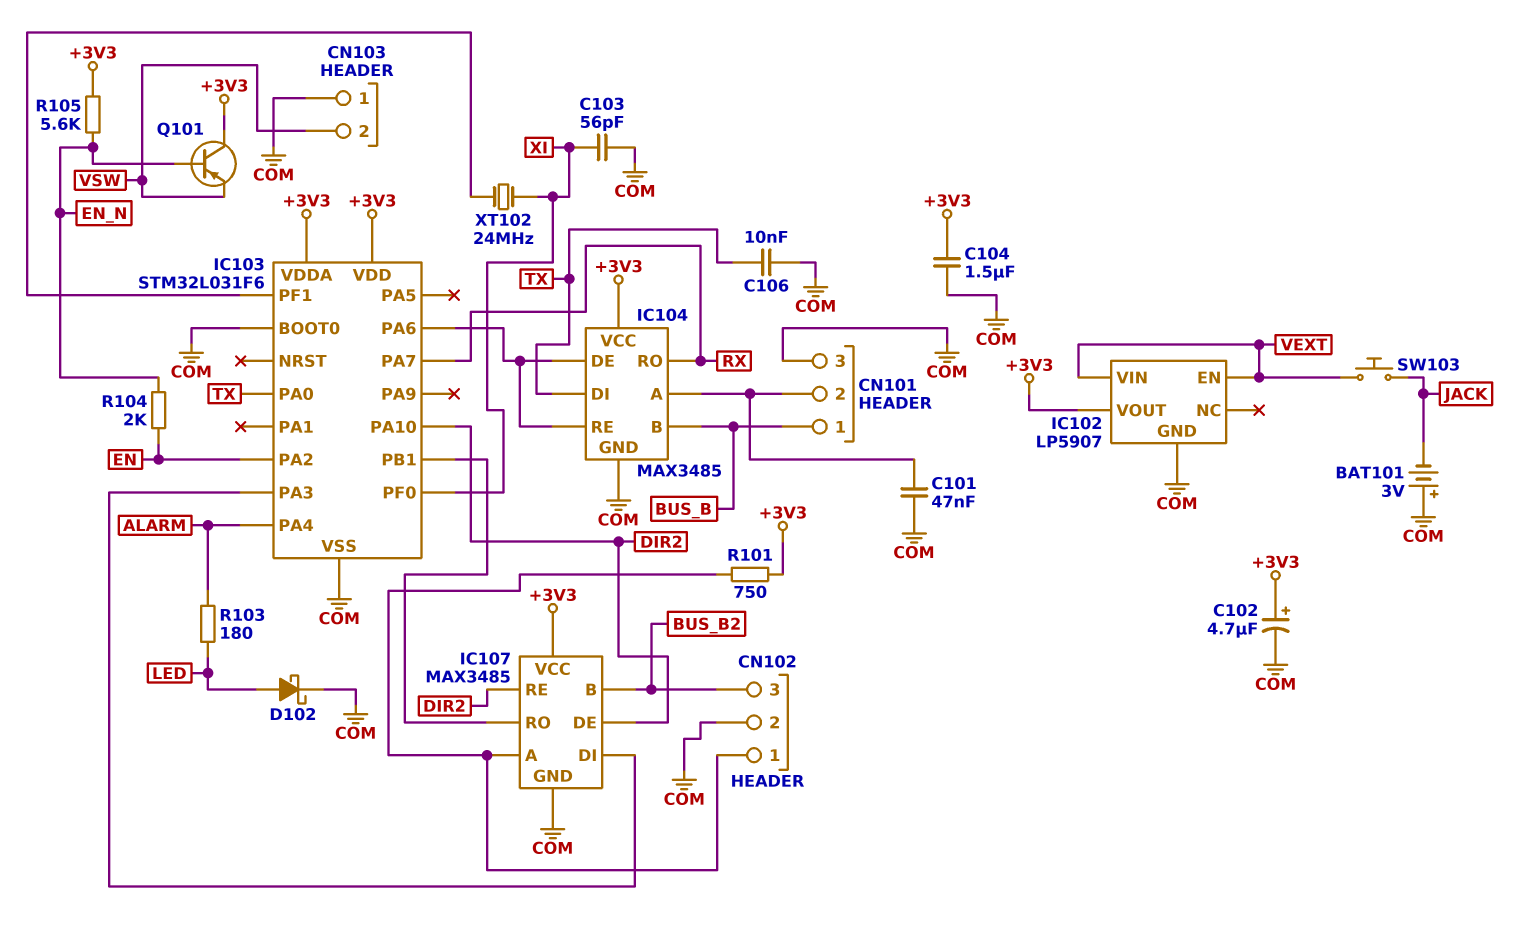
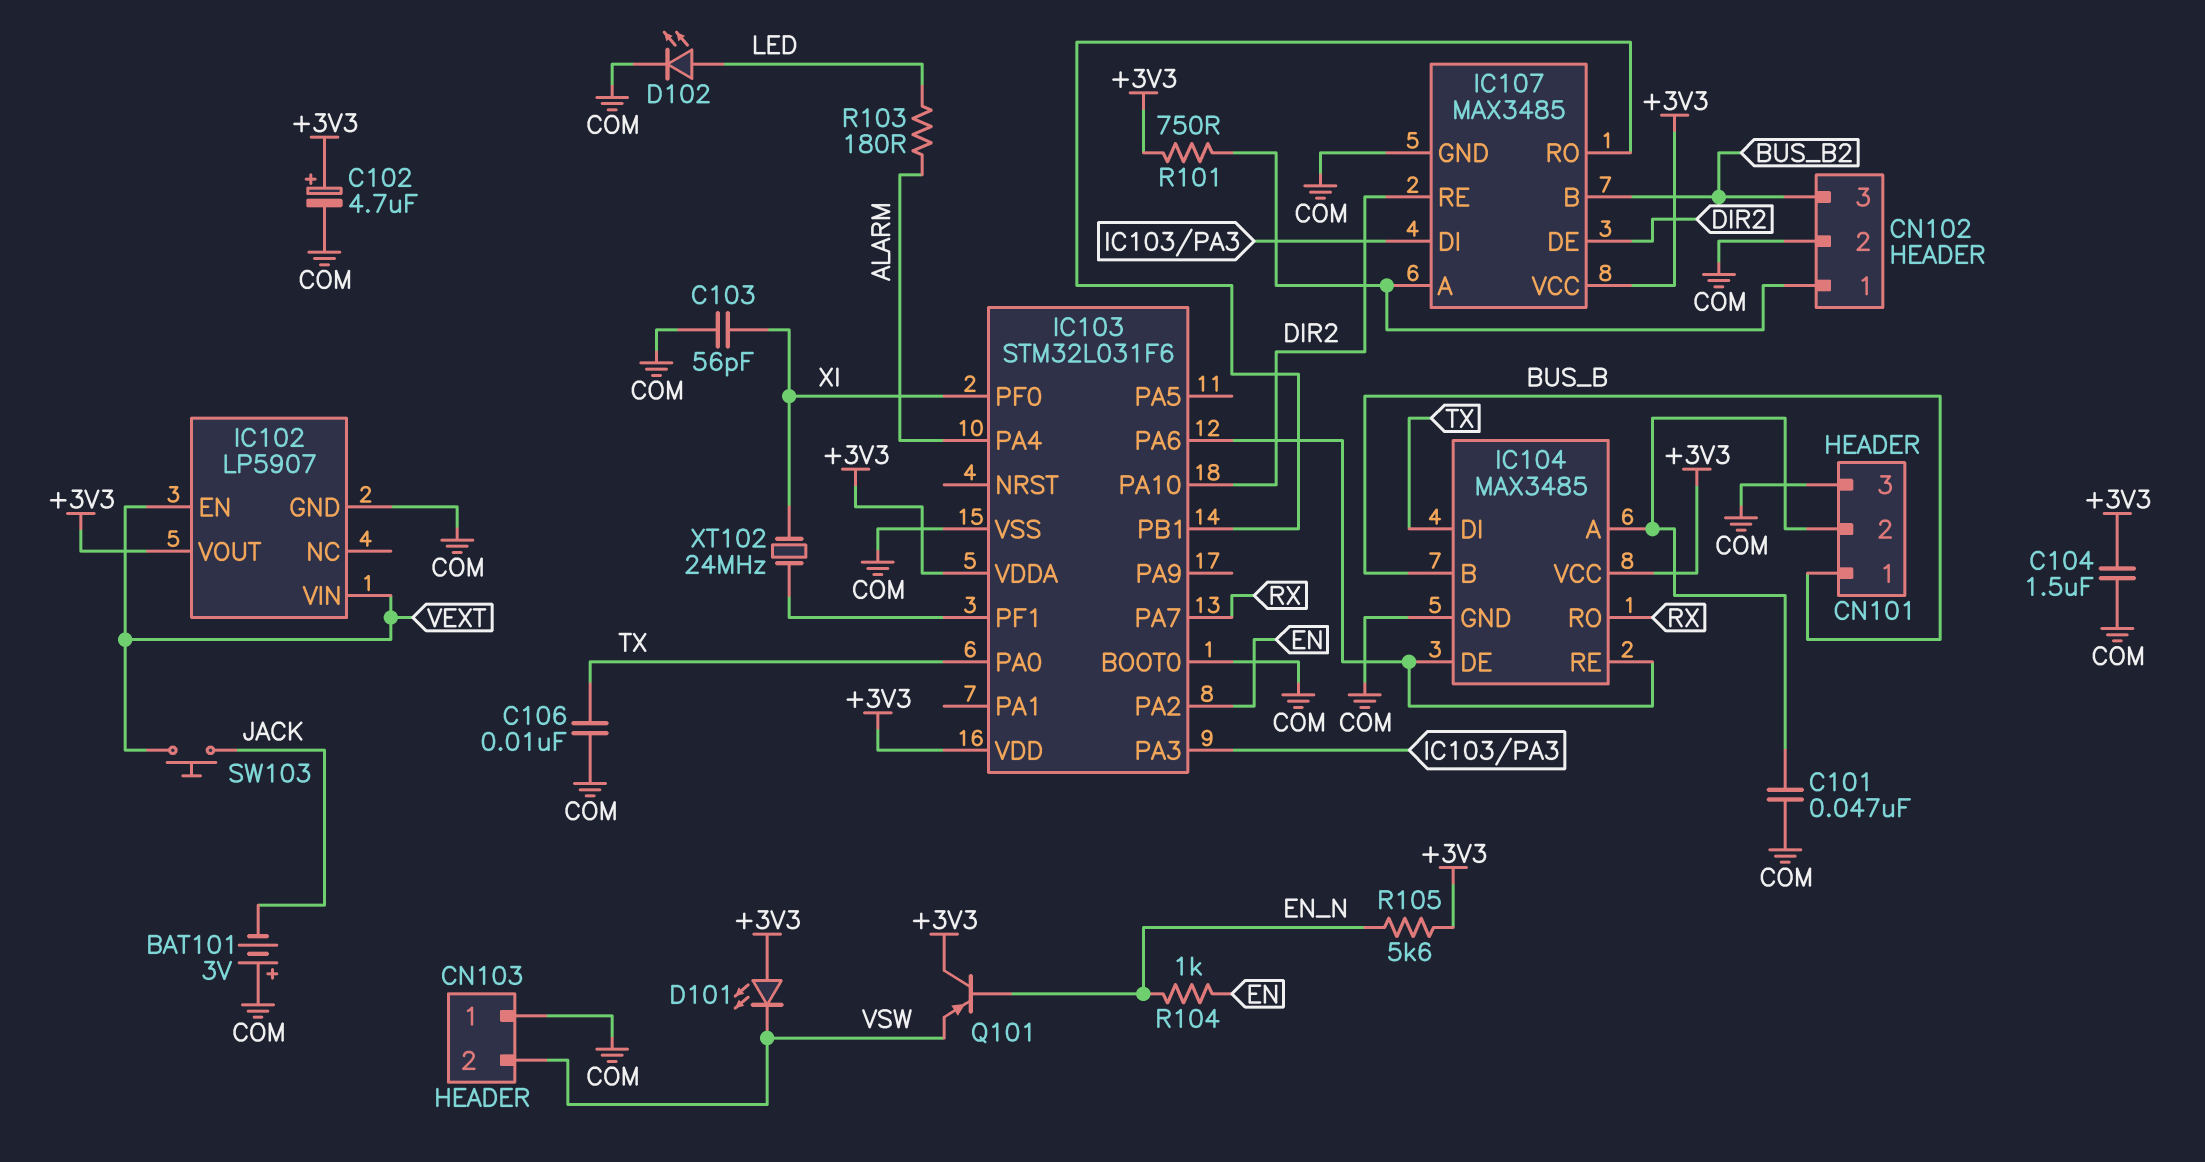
D101: none -> LED (A +3V3, K VSW)
D102: schottky (A LED, K COM) -> LED (A LED, K COM)
R104: 2k (EN, EN_N) -> 1k (EN, EN_N)

